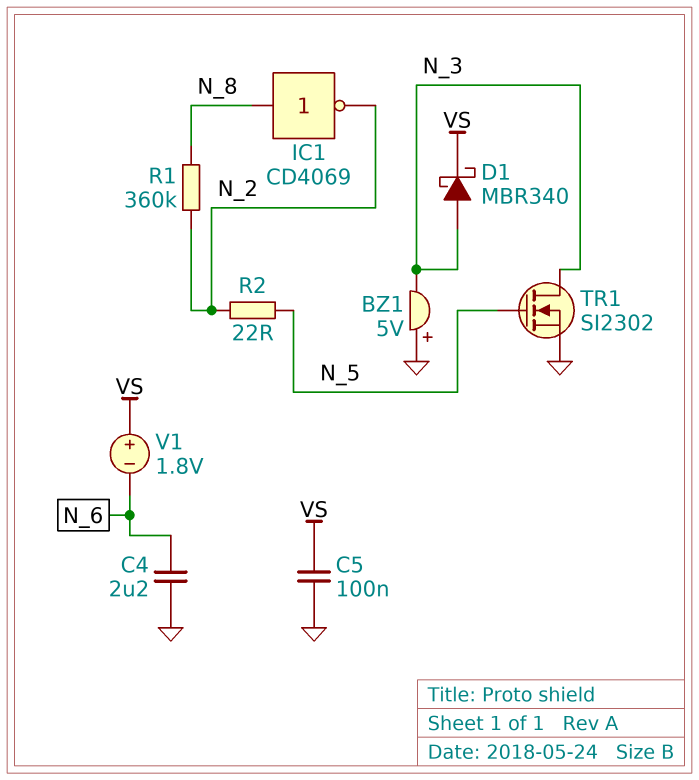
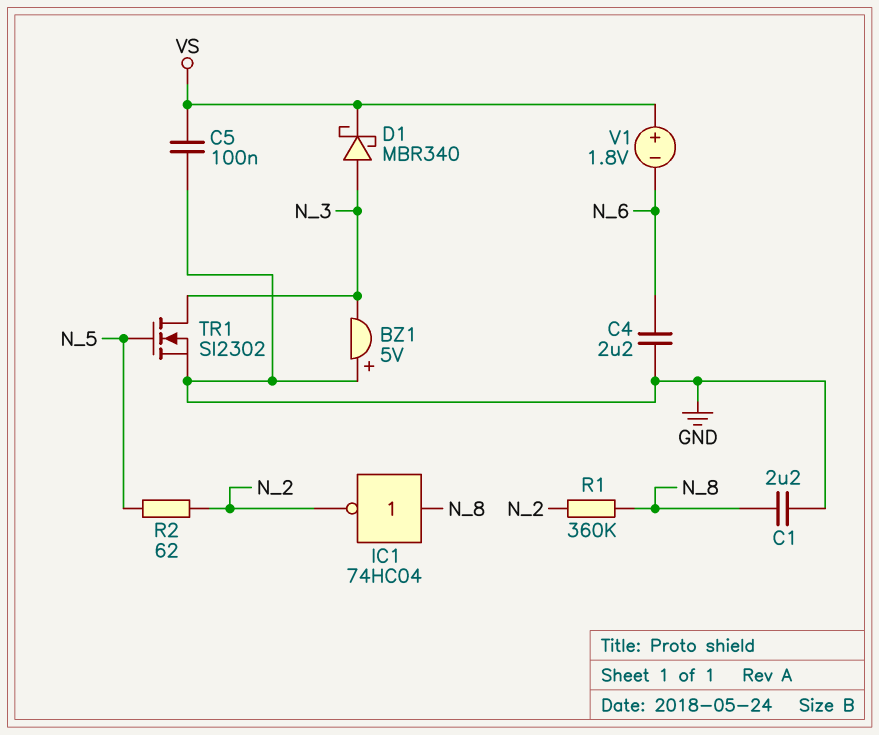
C1: none -> 2.2uF (GND, N_8)
IC1: NOT CD4069 (in N_8, out N_2) -> NOT 74HC04 (in N_8, out N_2)
R2: 22 (N_2, N_5) -> 62 (N_2, N_5)

